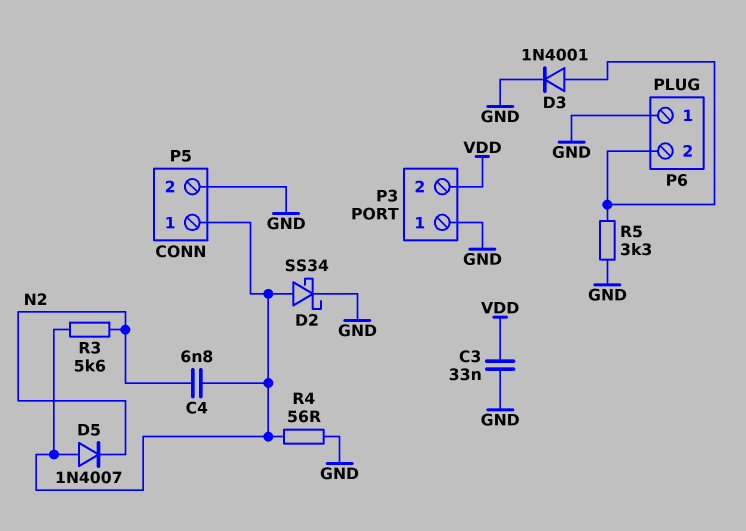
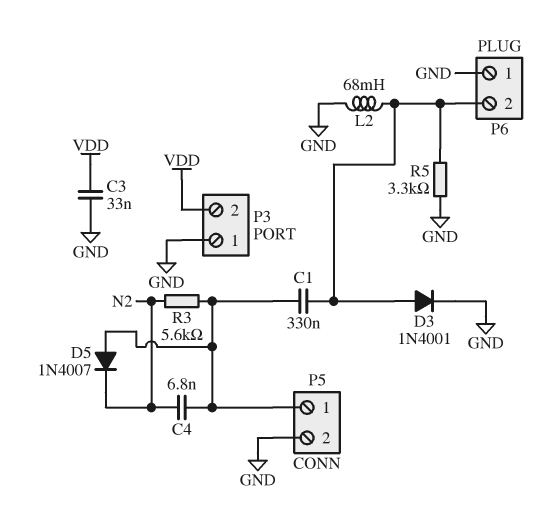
C1: none -> 330nF (P5/1, P6/2)
D2: schottky SS34 (A P5/1, K GND) -> none
L2: none -> 68mH (GND, P6/2)
R4: 56 (GND, P5/1) -> none

